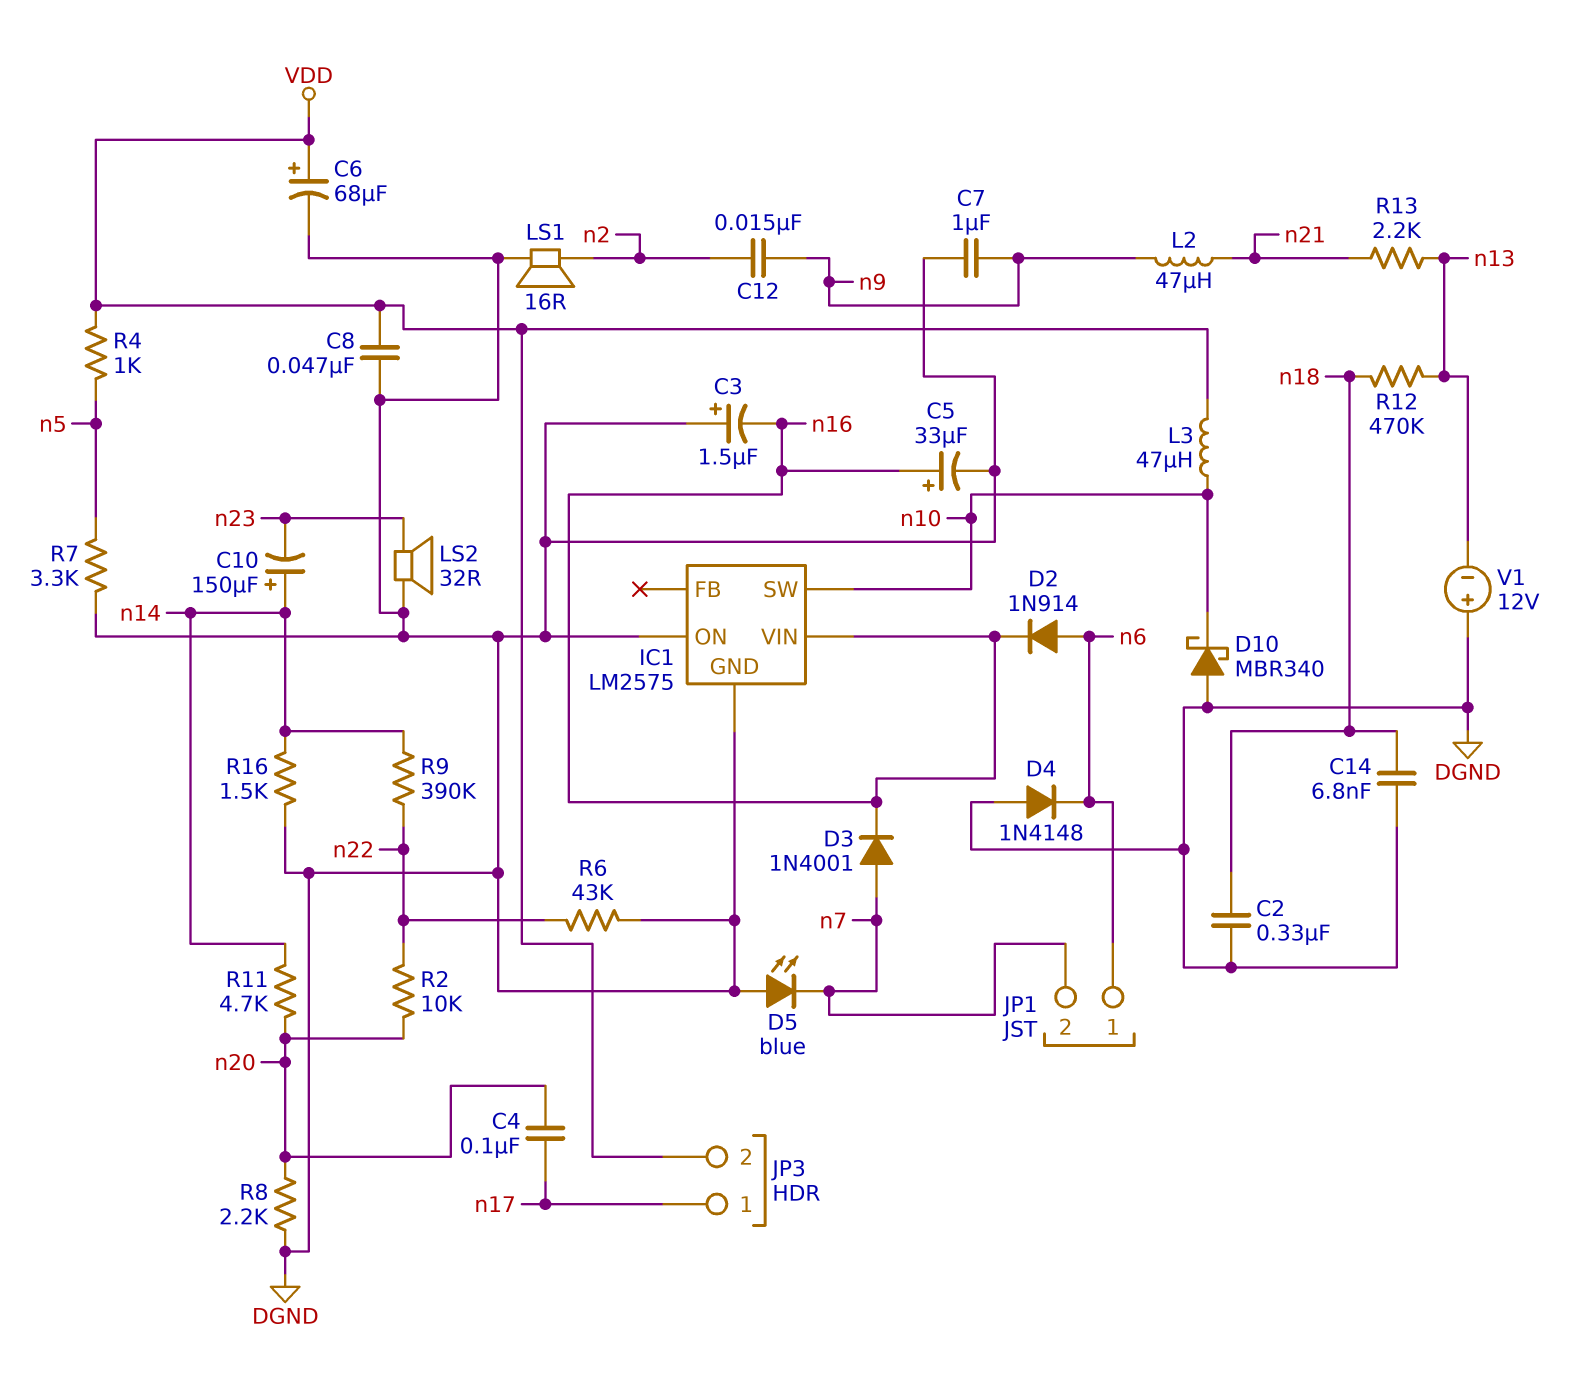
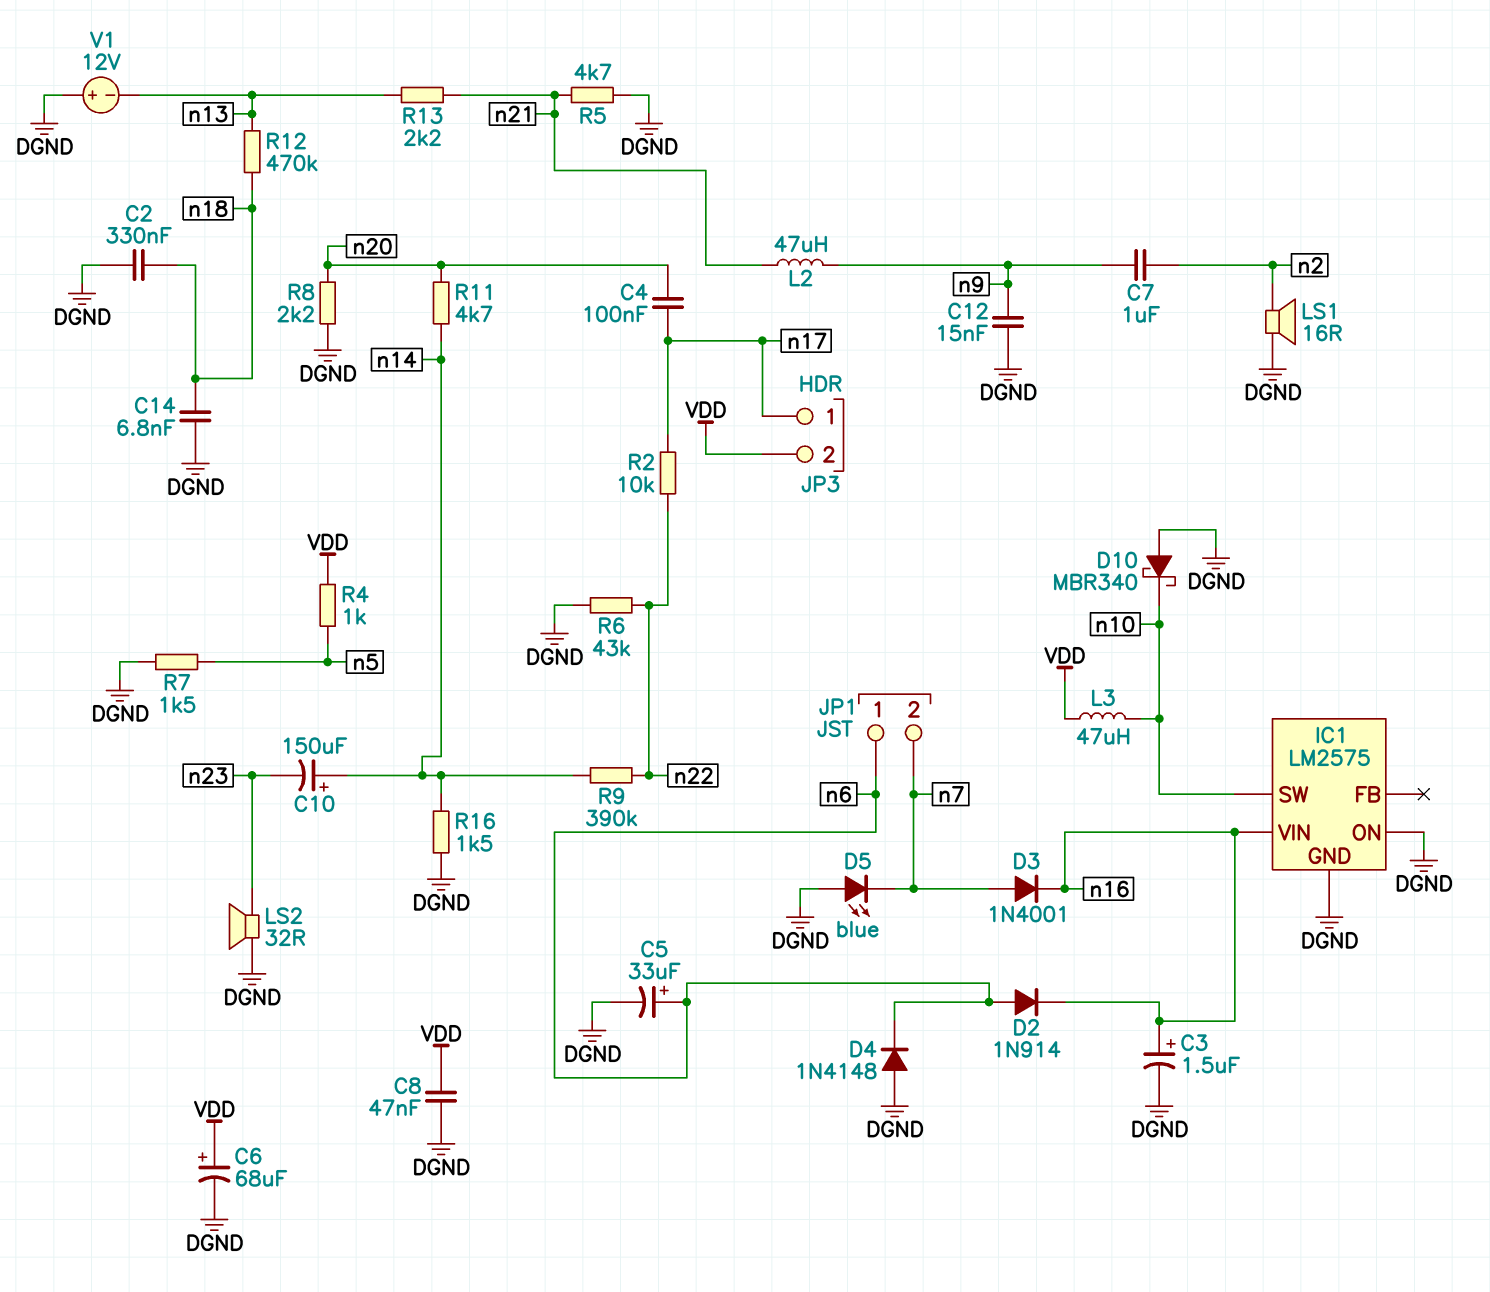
C3: 1.5uF (plus DGND, minus n16) -> 1.5uF (plus n16, minus DGND)
C5: 33uF (plus n16, minus DGND) -> 33uF (plus n6, minus DGND)
C7: 1uF (DGND, n9) -> 1uF (n2, n9)
C12: 15nF (n2, n9) -> 15nF (DGND, n9)
R2: 10k (n20, n22) -> 10k (n17, n22)
R5: none -> 4.7k (DGND, n21)
R7: 3.3k (DGND, n5) -> 1.5k (DGND, n5)

